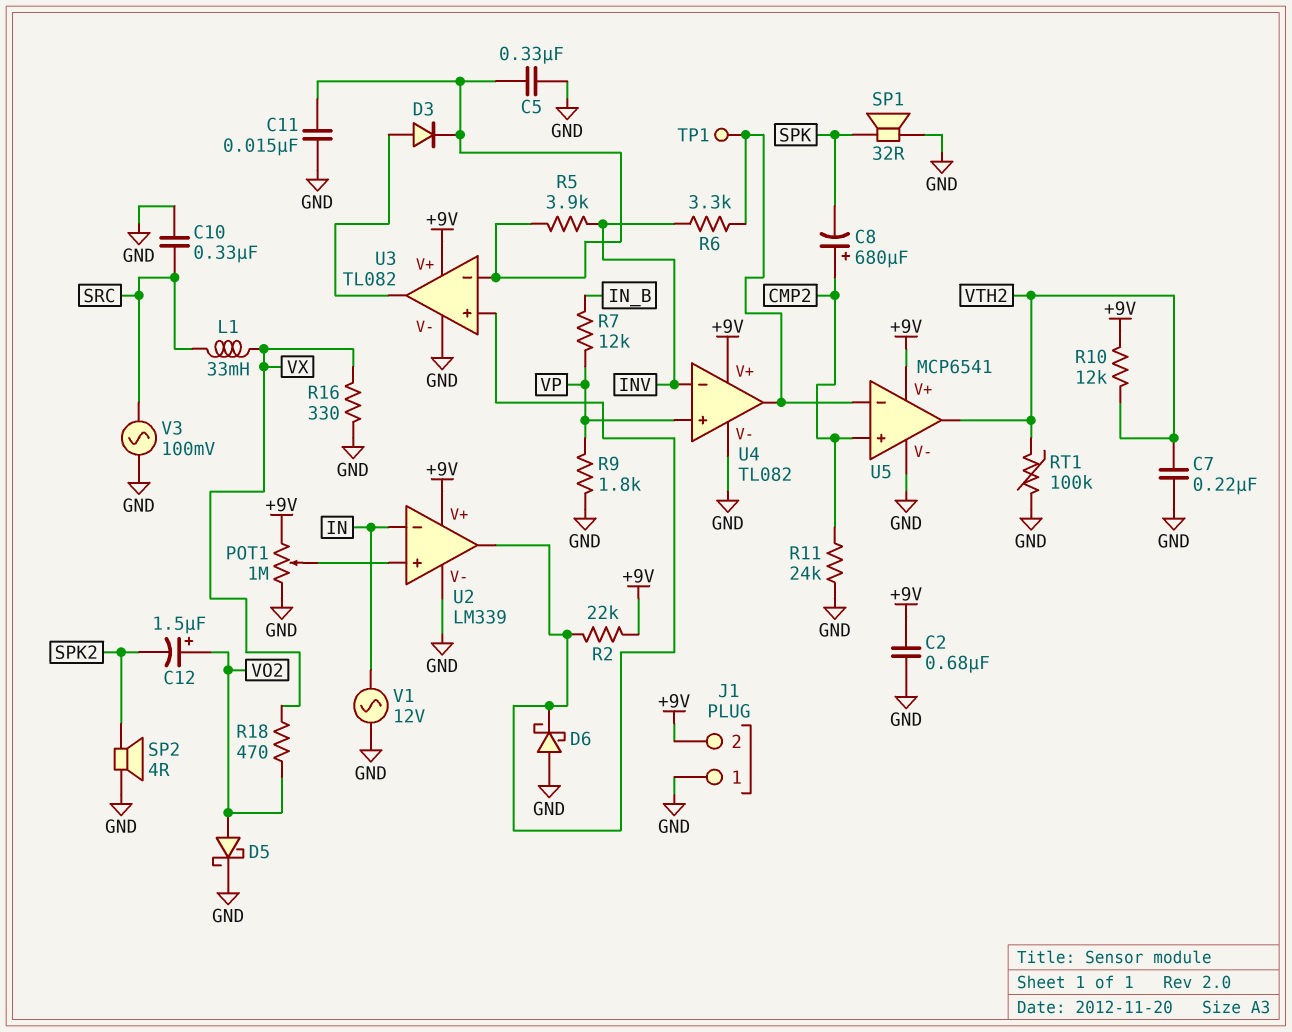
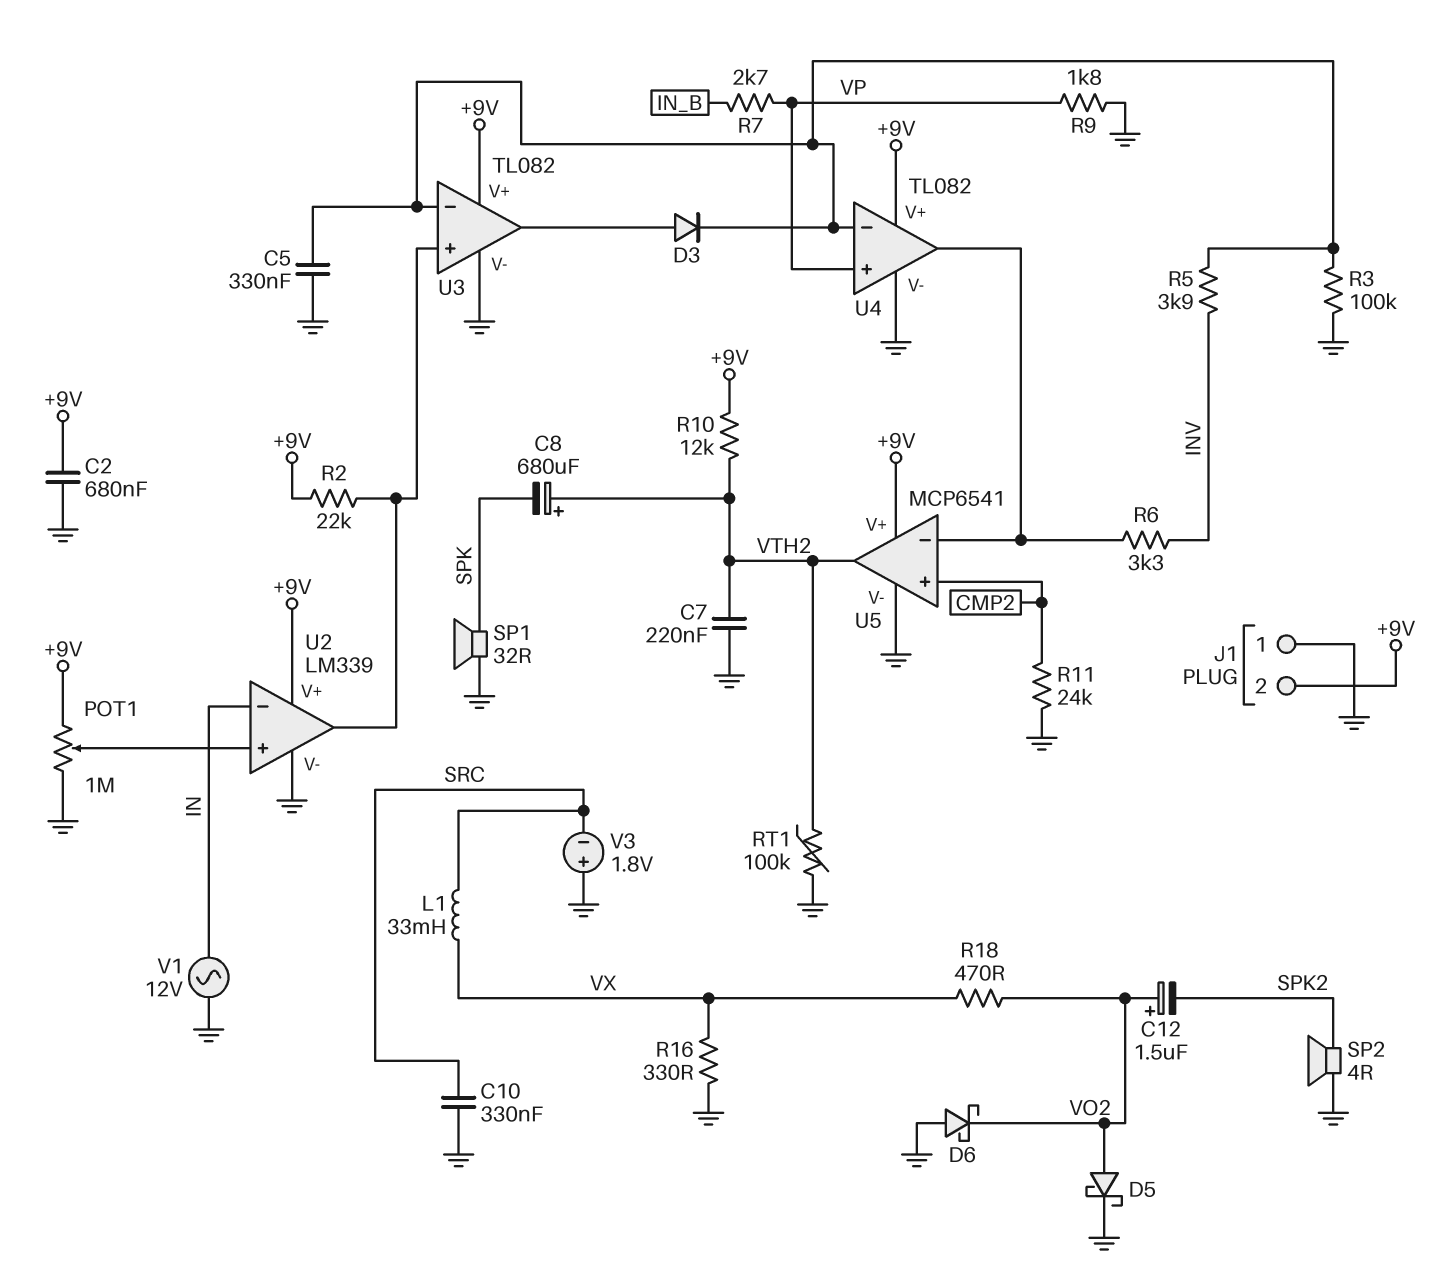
C8: 680uF (plus CMP2, minus SPK) -> 680uF (plus VTH2, minus SPK)
C11: 15nF (GND, U3/in-) -> none
D6: schottky (A GND, K U2/out) -> schottky (A GND, K VO2)
R3: none -> 100k (GND, U3/in-)
R7: 12k (IN_B, VP) -> 2.7k (IN_B, VP)
TP1: test point (U4/out) -> none
U4 pin in-: INV -> U3/in-
V3: AC 100mV (GND, SRC) -> 1.8V (plus GND, minus SRC)

